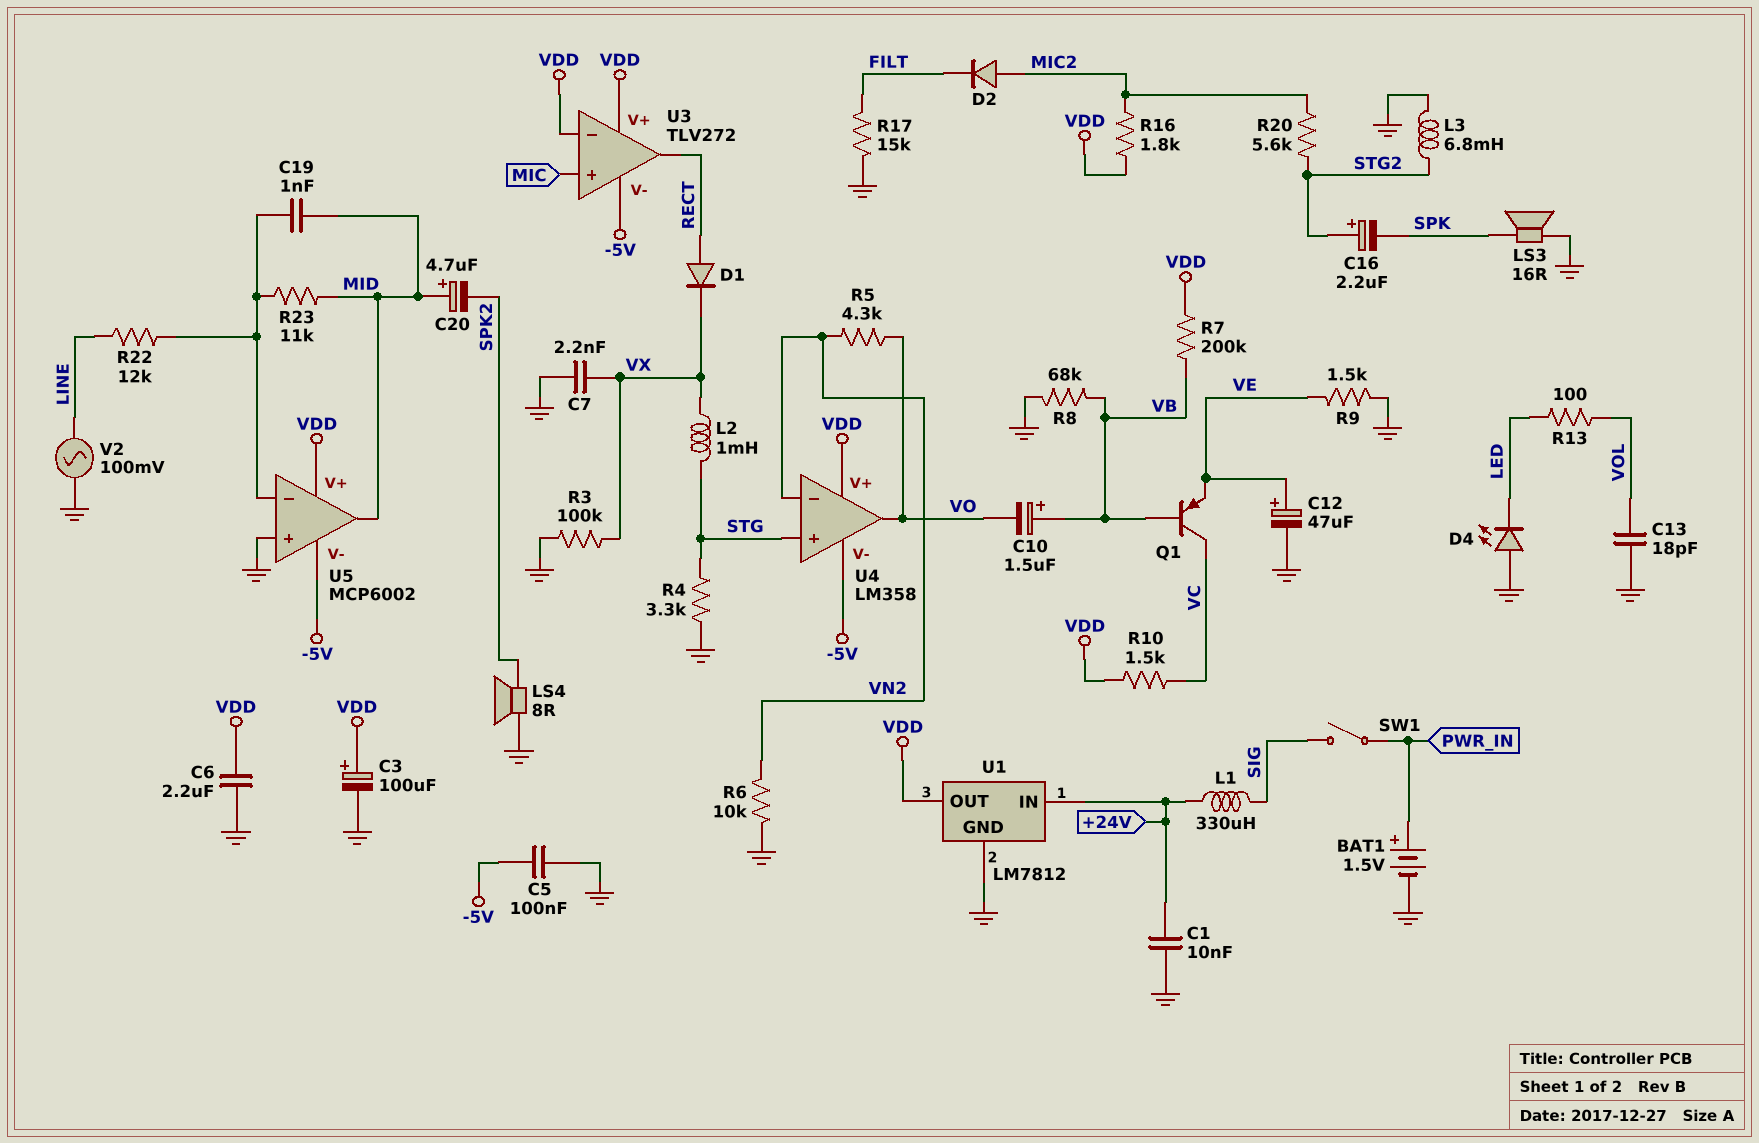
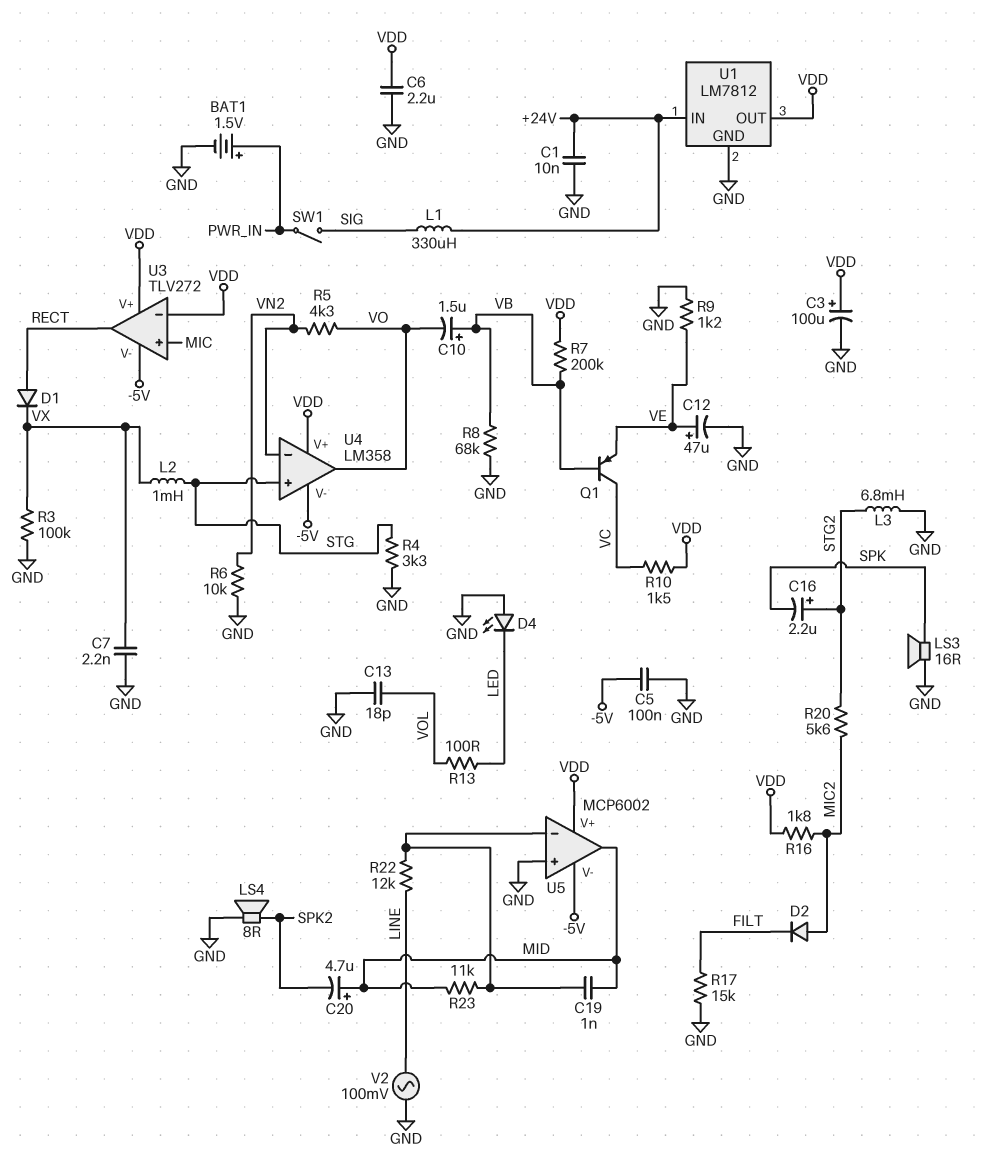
R9: 1.5k (GND, VE) -> 1.2k (GND, VE)

